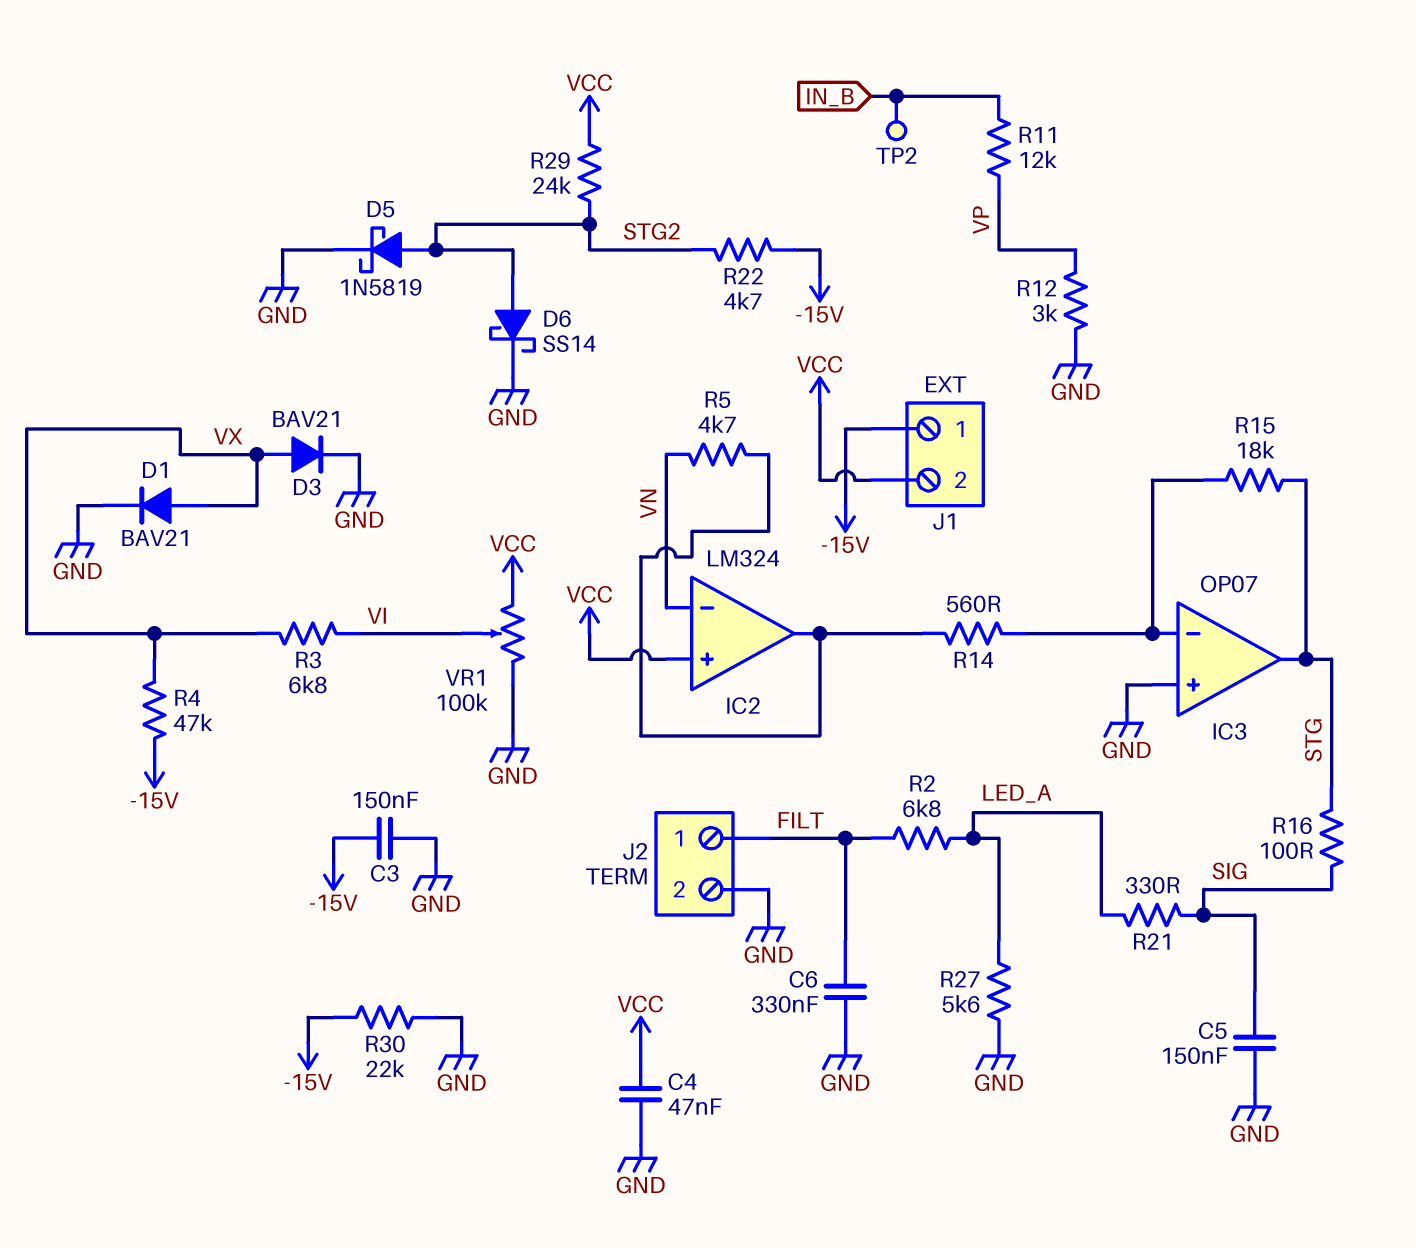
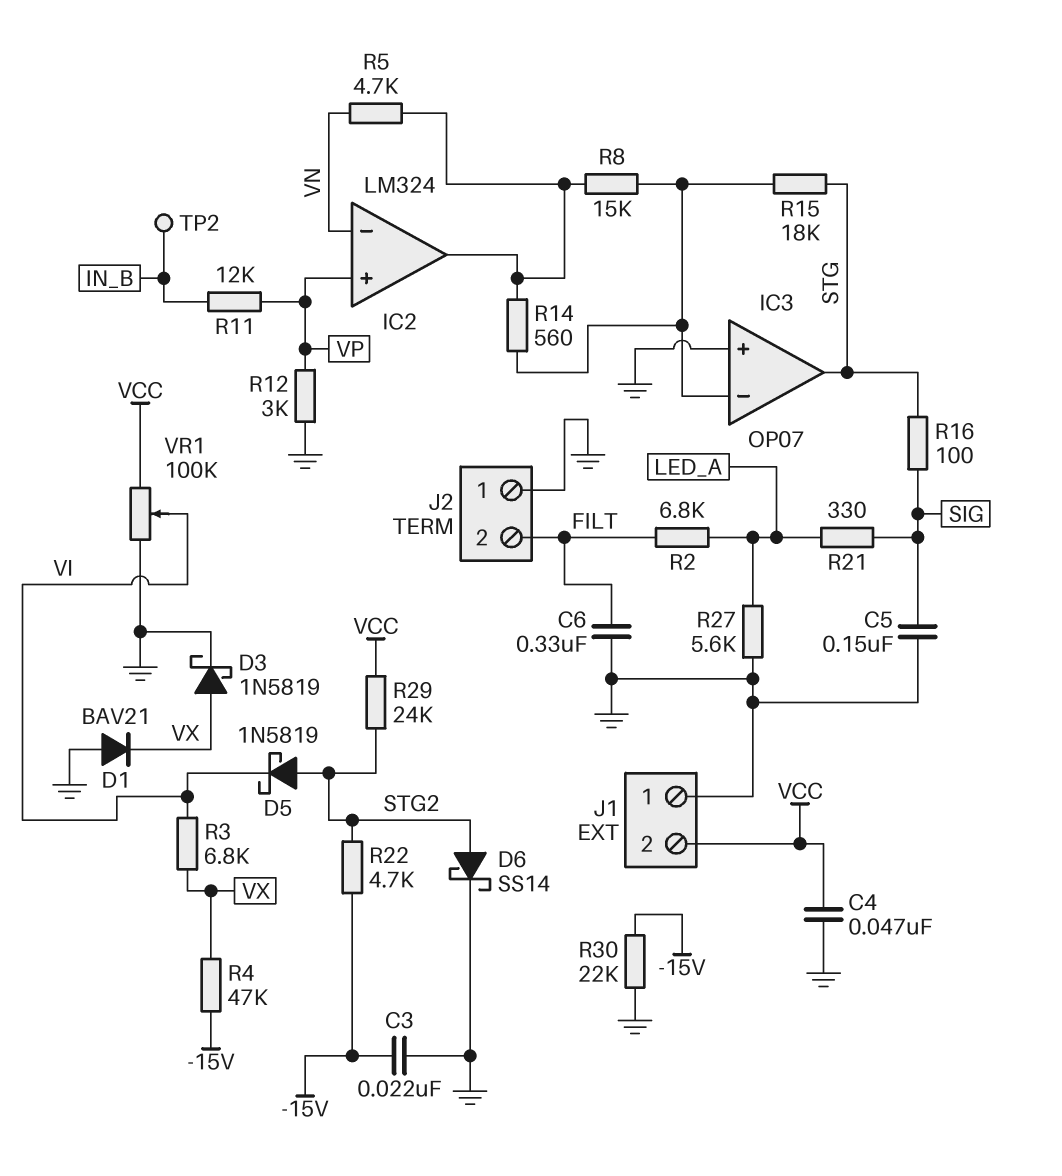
C3: 150nF (-15V, GND) -> 22nF (-15V, GND)
D1: diode BAV21 (A VX, K GND) -> diode BAV21 (A GND, K VX)
D3: diode BAV21 (A VX, K GND) -> schottky 1N5819 (A VX, K GND)
D5: schottky 1N5819 (A STG2, K GND) -> schottky 1N5819 (A STG2, K VI)
IC2 pin in+: VCC -> VP
J1 pin 1: -15V -> GND
J2 pin 1: FILT -> GND
J2 pin 2: GND -> FILT
R8: none -> 15k (IC2/out, IC3/in-)

